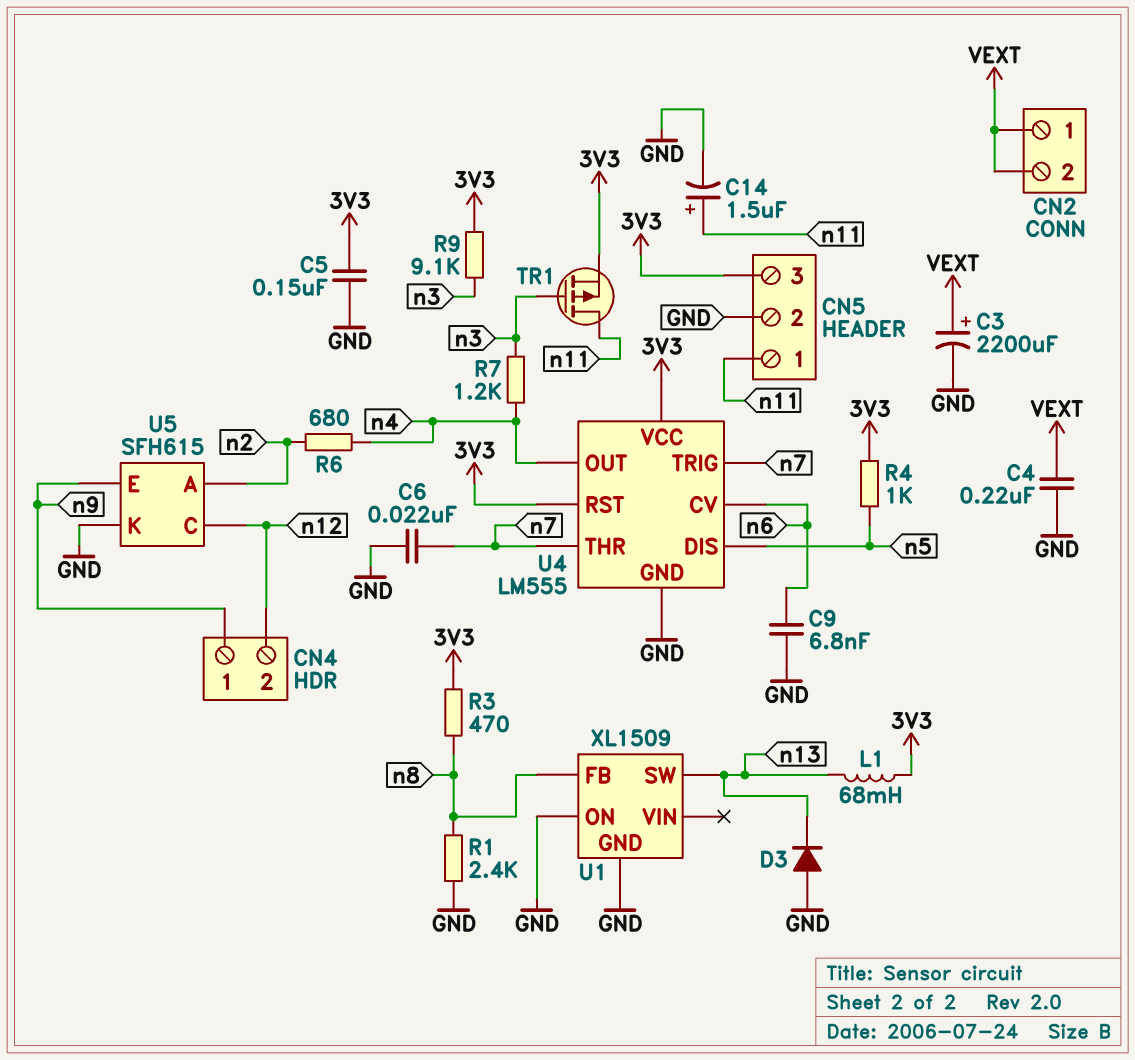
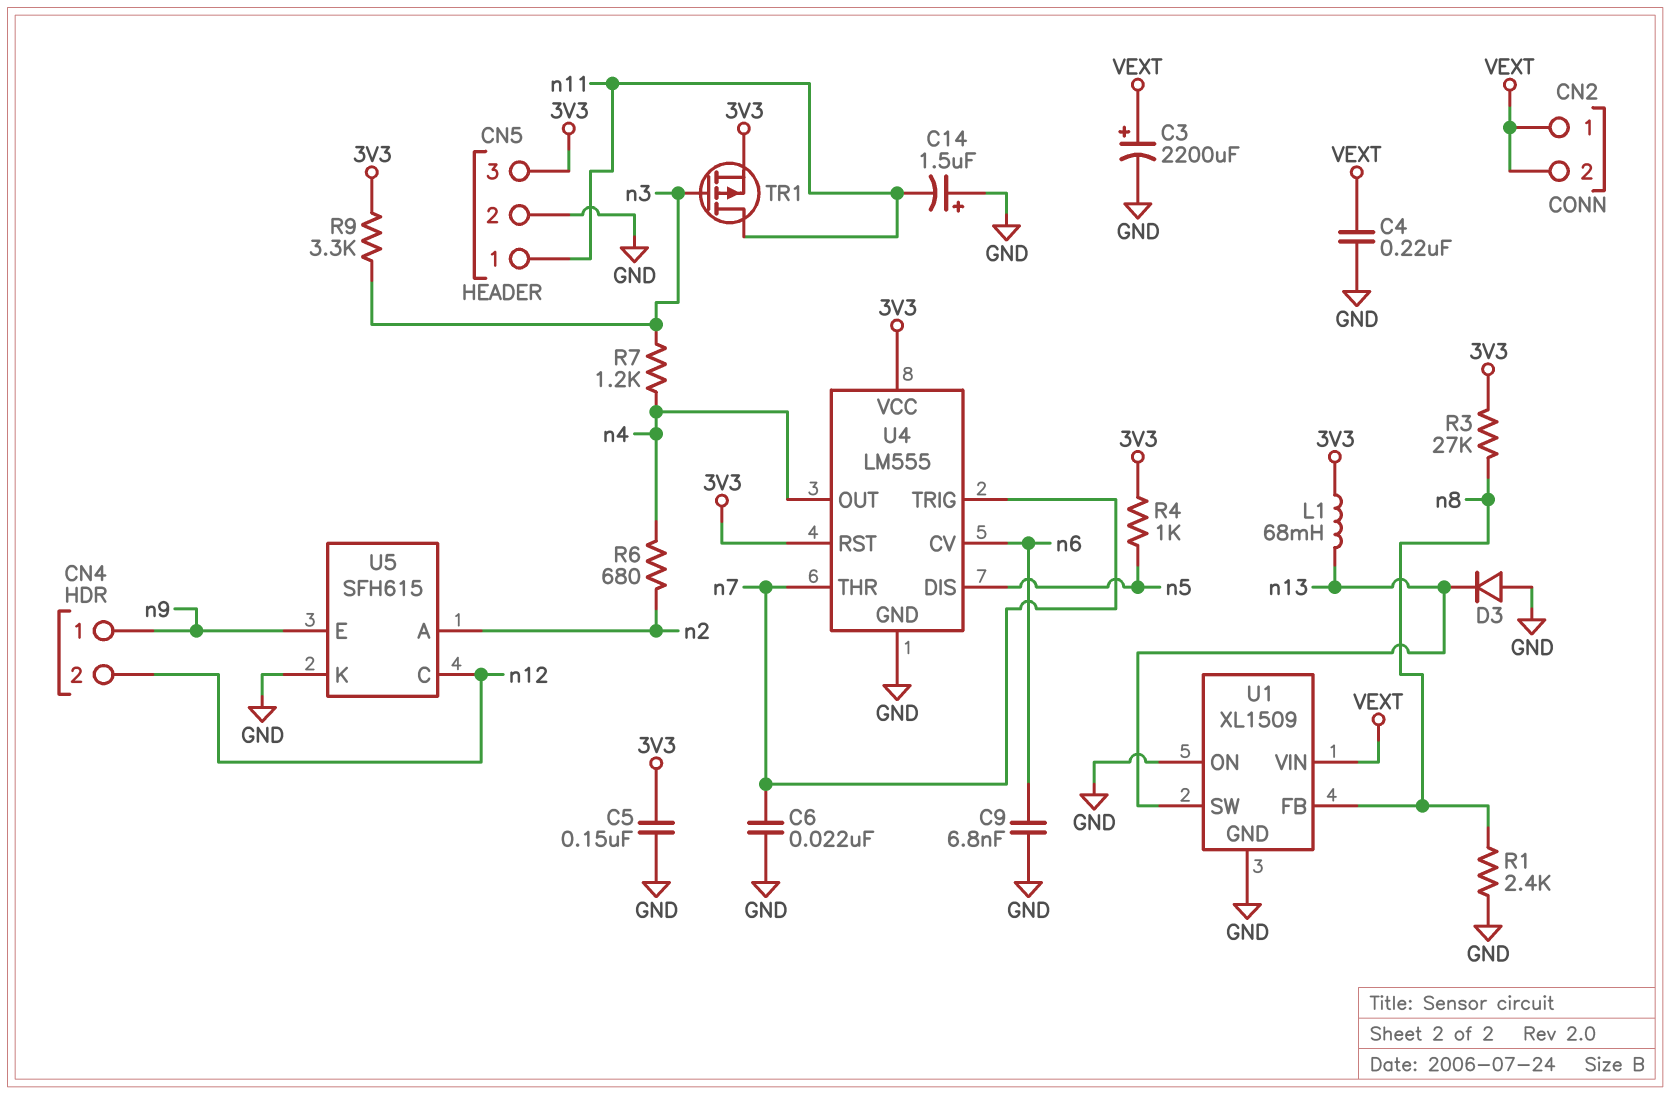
C14: 1.5uF (plus n11, minus GND) -> 1.5uF (plus GND, minus n11)
R3: 470 (3V3, n8) -> 27k (3V3, n8)
R9: 9.1k (3V3, n3) -> 3.3k (3V3, n3)
U1 pin VIN: none -> VEXT

